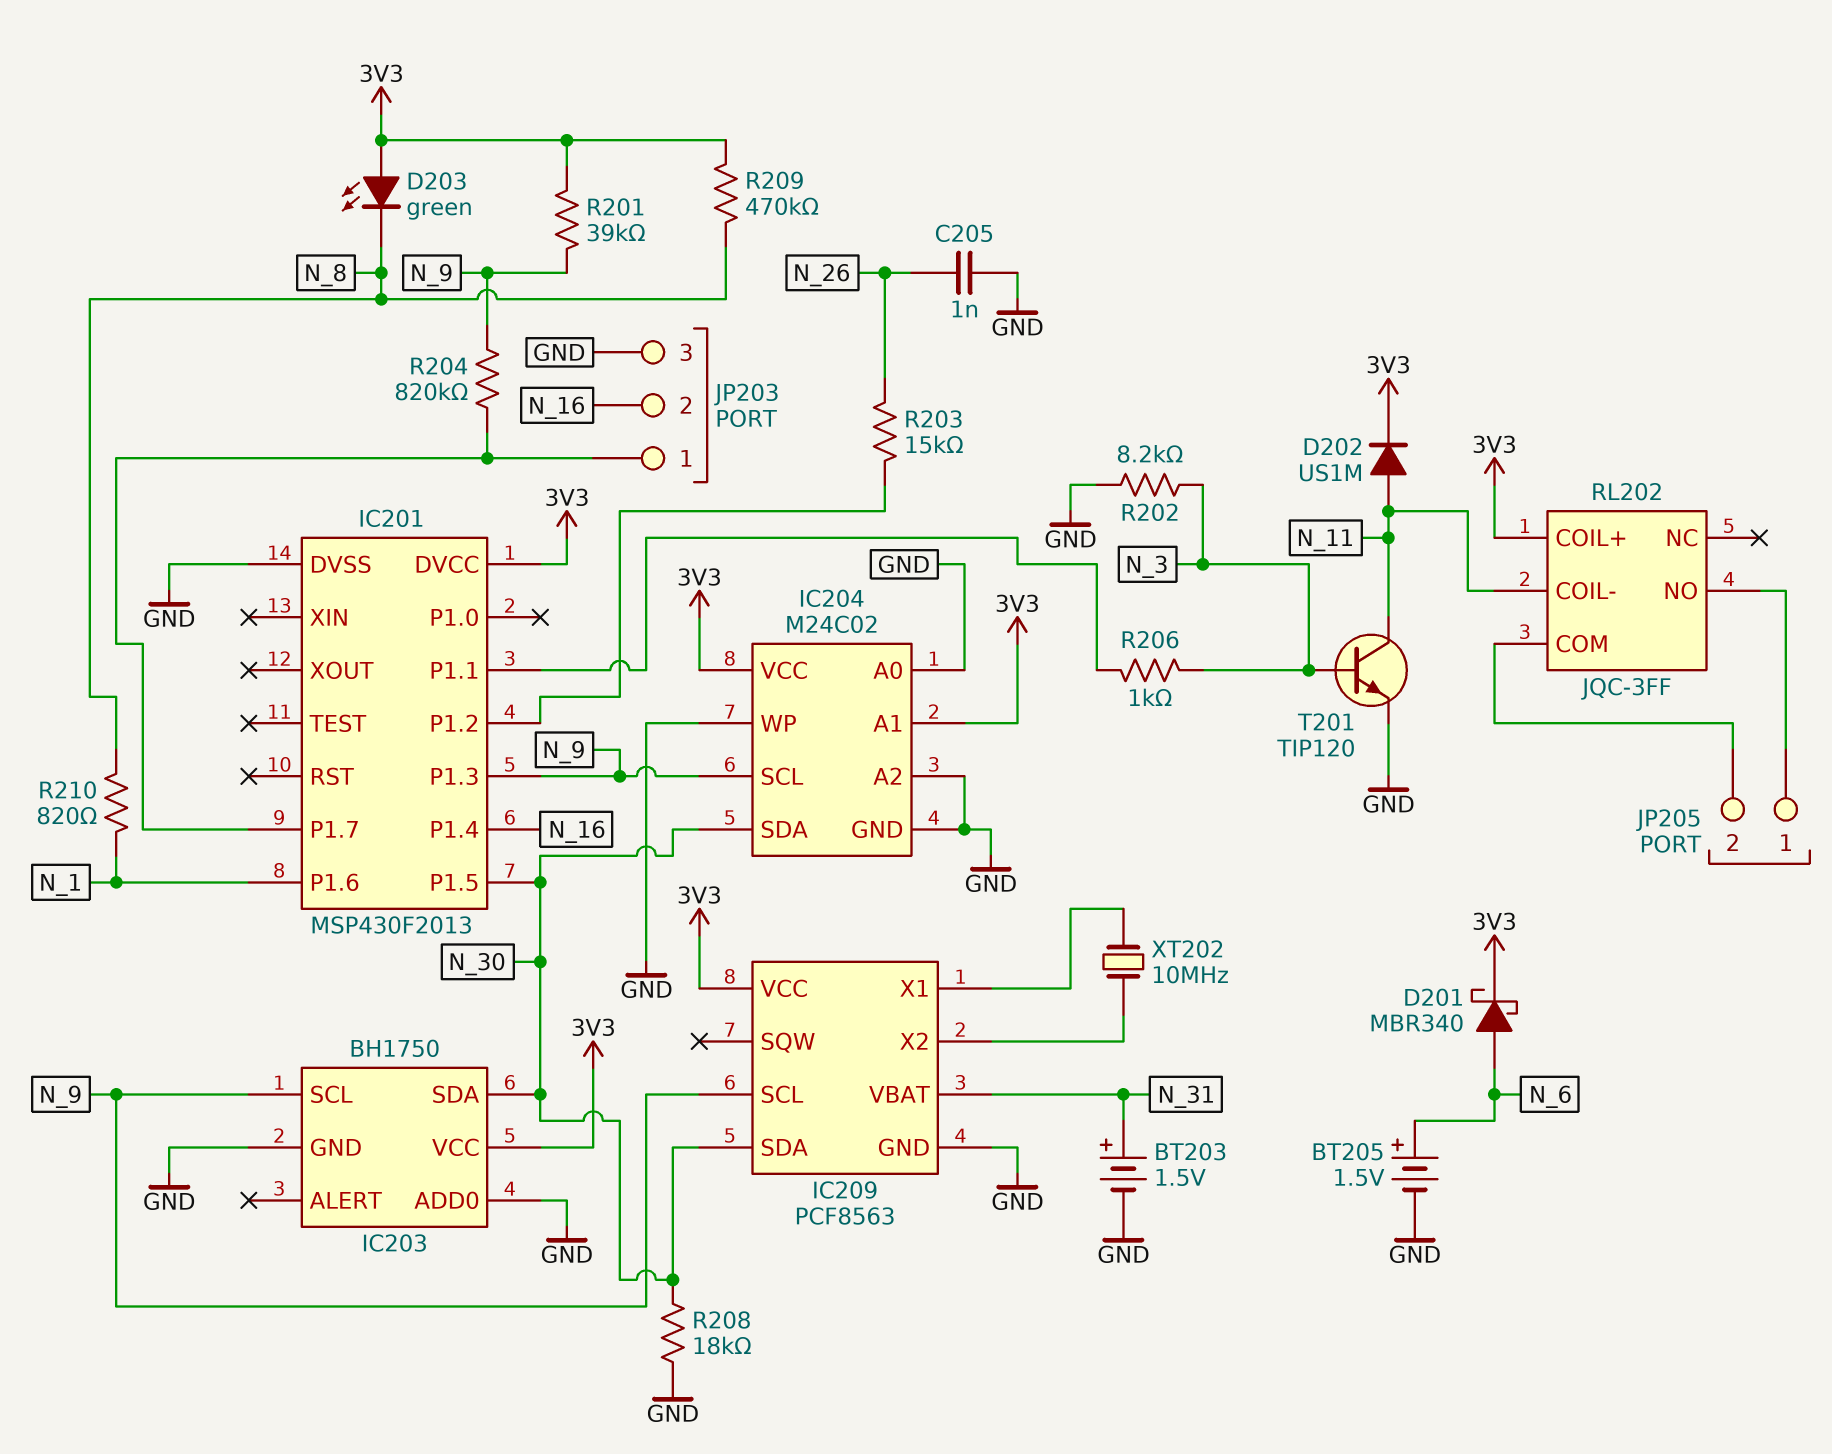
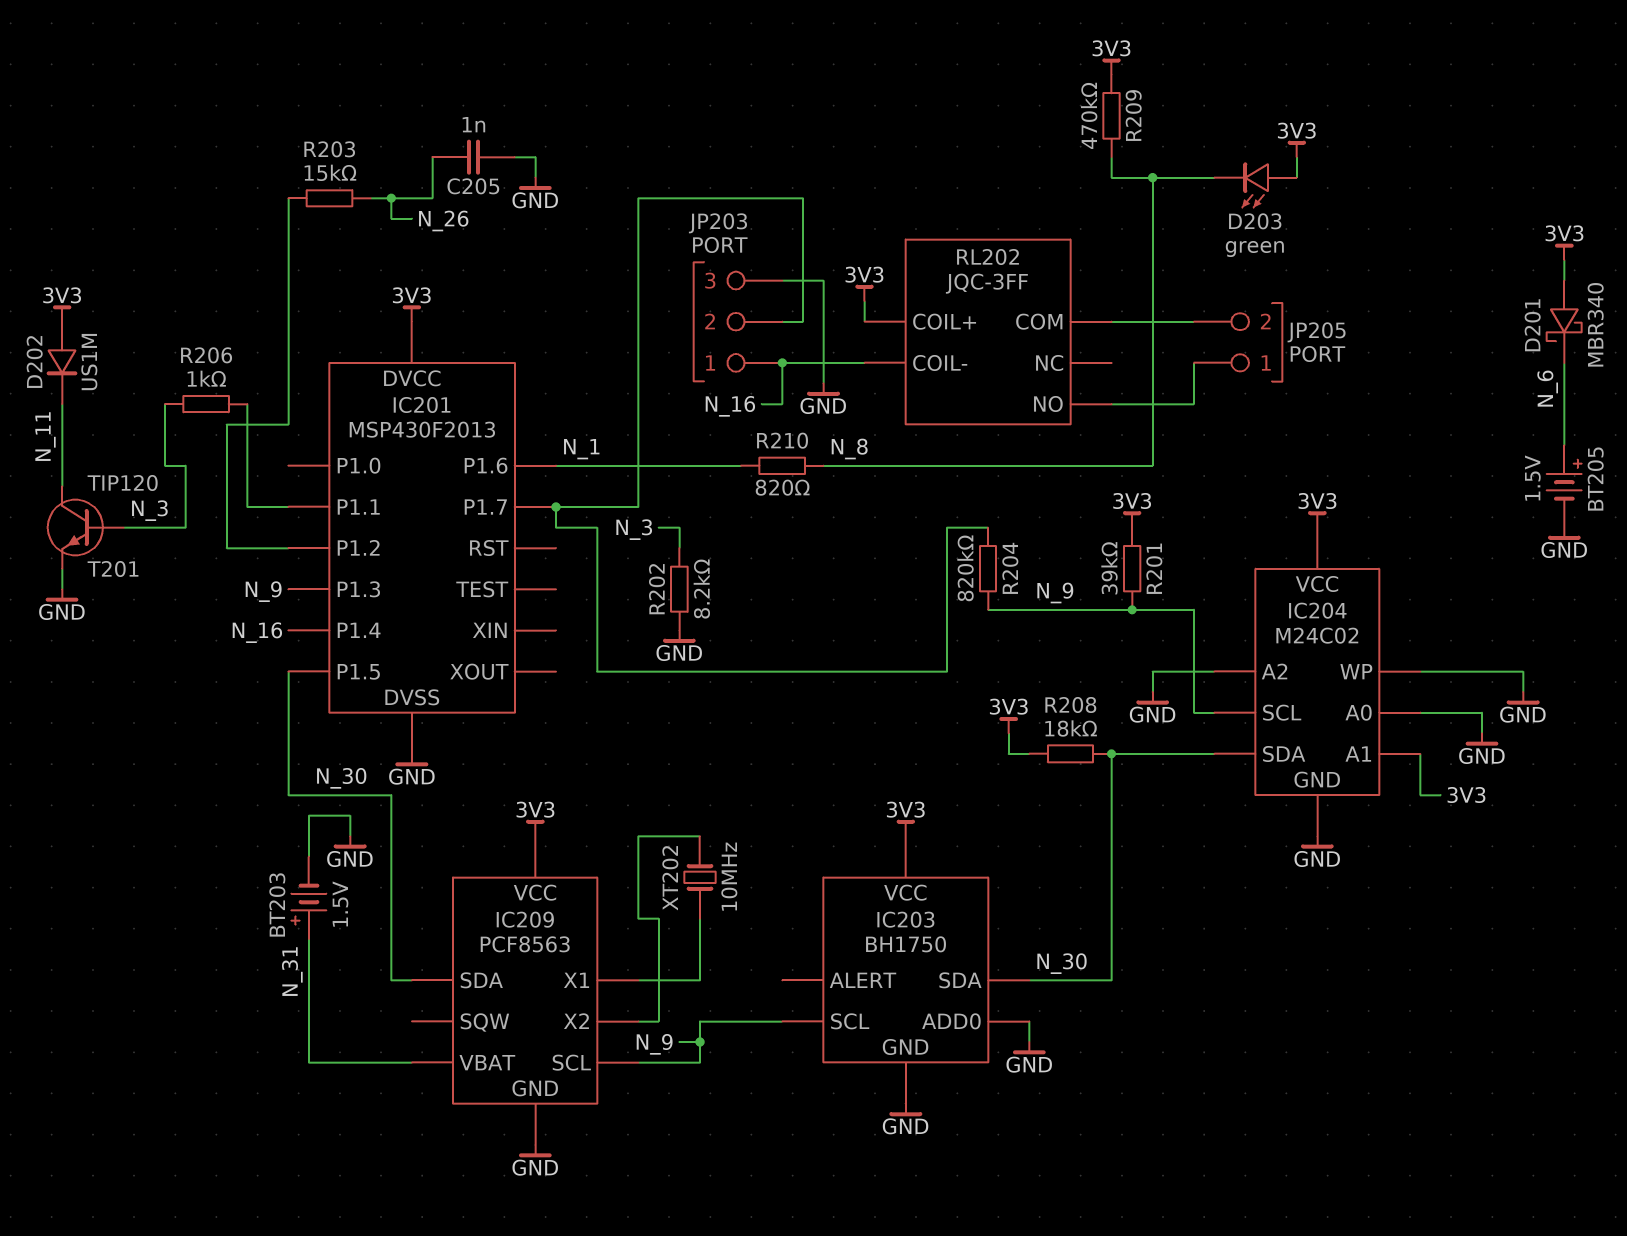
D201: schottky MBR340 (A N_6, K 3V3) -> schottky MBR340 (A 3V3, K N_6)
D202: diode US1M (A N_11, K 3V3) -> diode US1M (A 3V3, K N_11)
JP203 pin 1: IC201/P1.7 -> N_16
JP203 pin 2: N_16 -> IC201/P1.7
R208: 18k (GND, N_30) -> 18k (3V3, N_30)
RL202 pin COIL-: N_11 -> N_16

